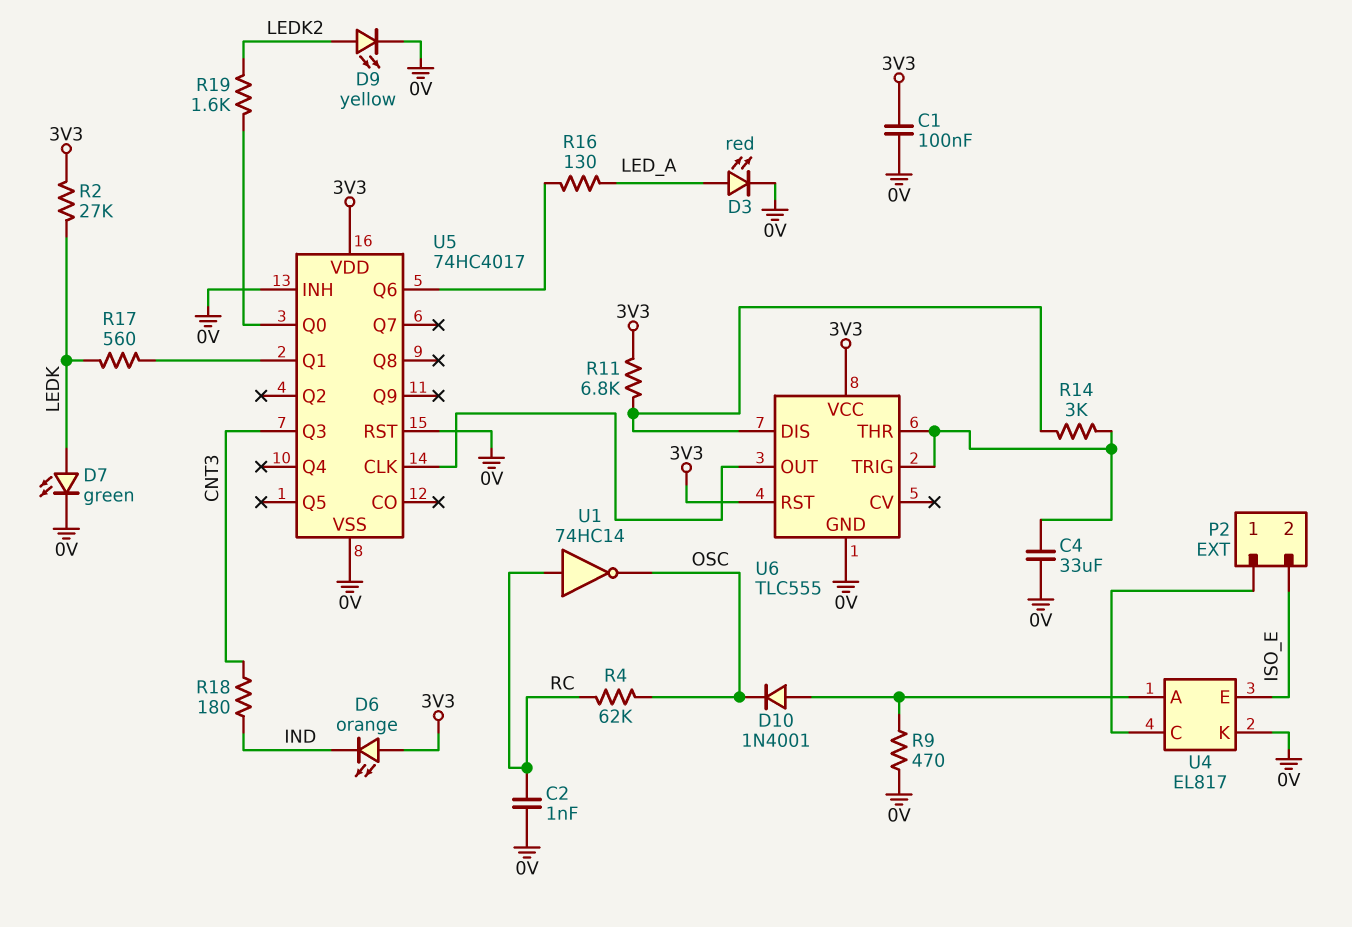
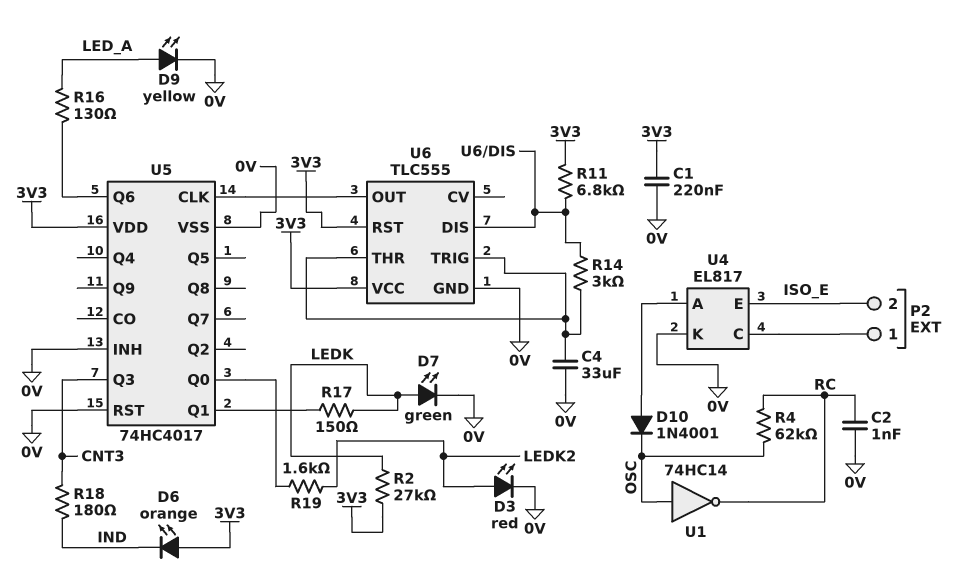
C1: 100nF (0V, 3V3) -> 220nF (0V, 3V3)
D3: LED red (A LED_A, K 0V) -> LED red (A LEDK2, K 0V)
D9: LED yellow (A LEDK2, K 0V) -> LED yellow (A LED_A, K 0V)
R9: 470 (0V, U4/A) -> none
R17: 560 (LEDK, U5/Q1) -> 150 (LEDK, U5/Q1)
U1: NOT 74HC14 (in RC, out OSC) -> NOT 74HC14 (in OSC, out RC)

